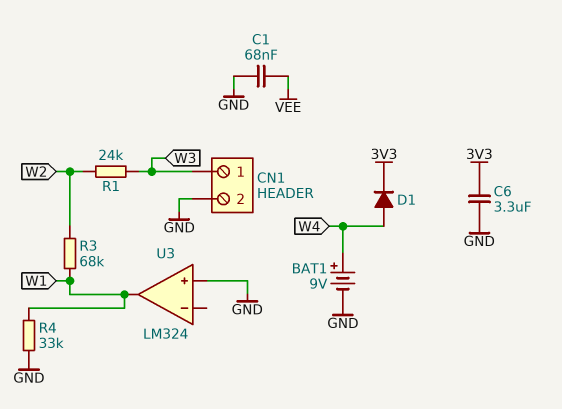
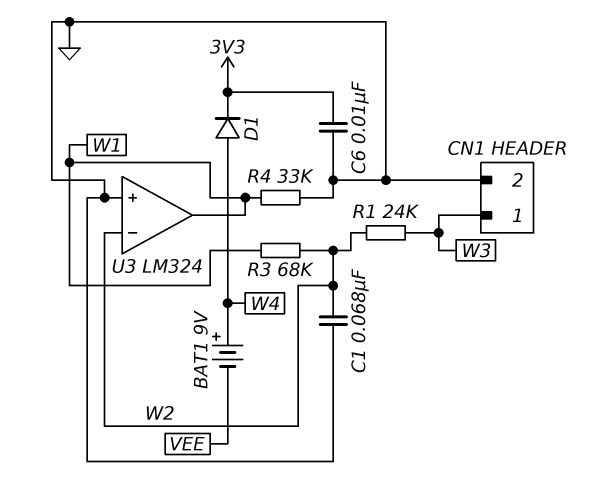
BAT1: 9V (plus W4, minus GND) -> 9V (plus W4, minus VEE)
C1: 68nF (GND, VEE) -> 68nF (GND, W2)
C6: 3.3uF (3V3, GND) -> 10nF (3V3, GND)
U3 pin in-: none -> W2

